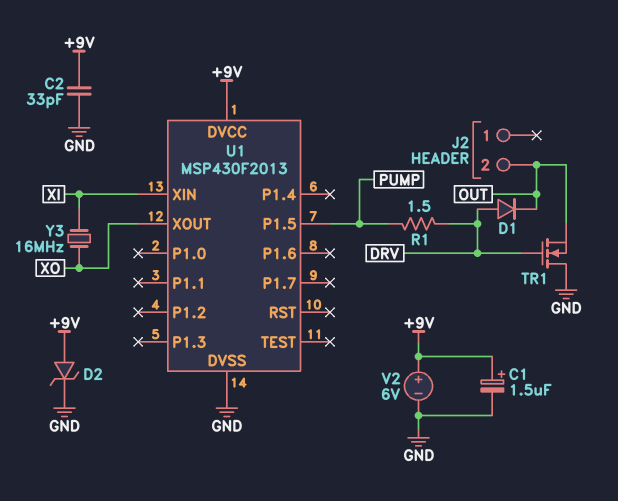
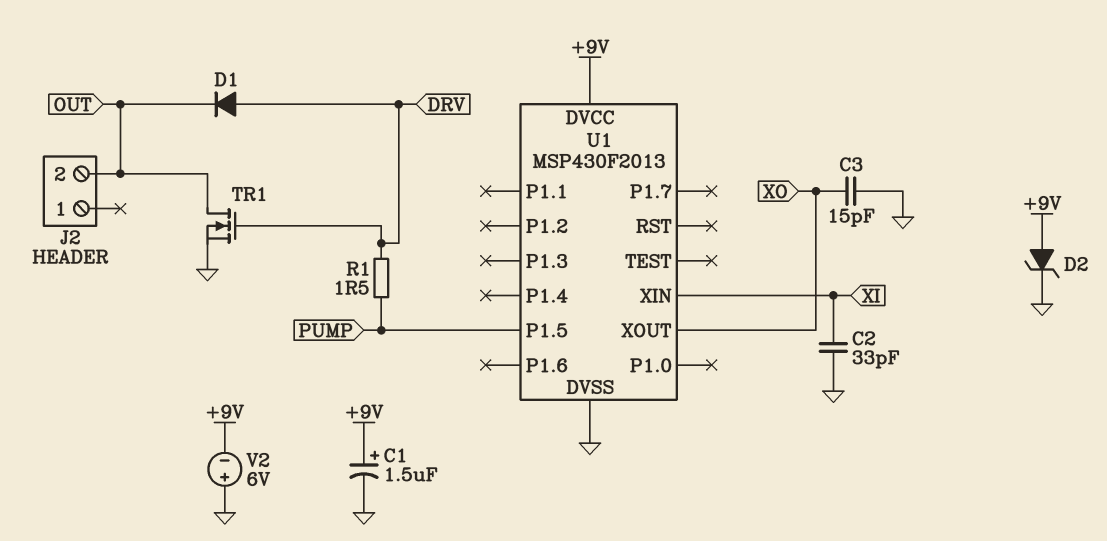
C2: 33pF (+9V, GND) -> 33pF (GND, XI)
C3: none -> 15pF (GND, XO)
TR1: NMOS (G DRV, D GND, S OUT) -> NMOS (G DRV, D OUT, S GND)
V2: 6V (plus +9V, minus GND) -> 6V (plus GND, minus +9V)
Y3: 16MHz (XI, XO) -> none

